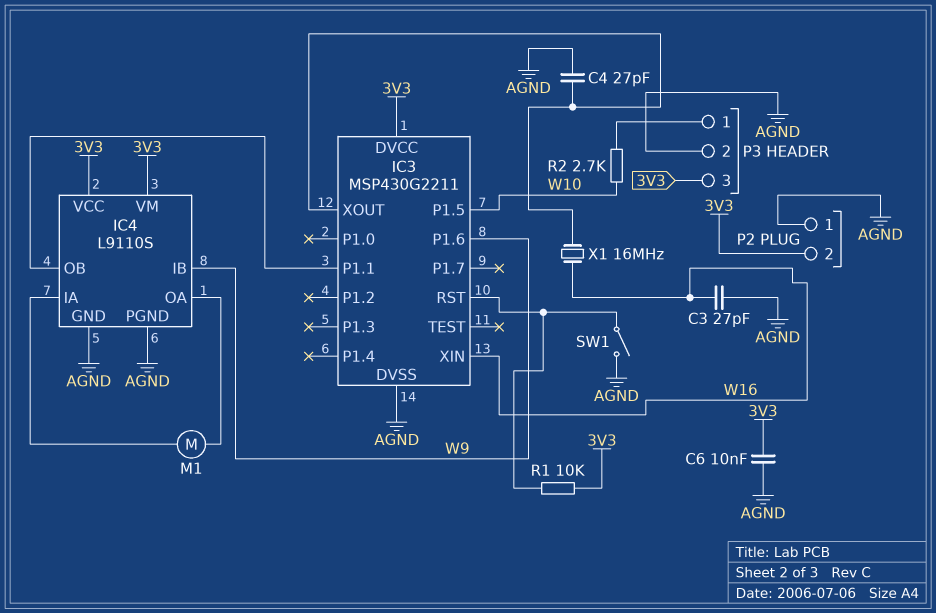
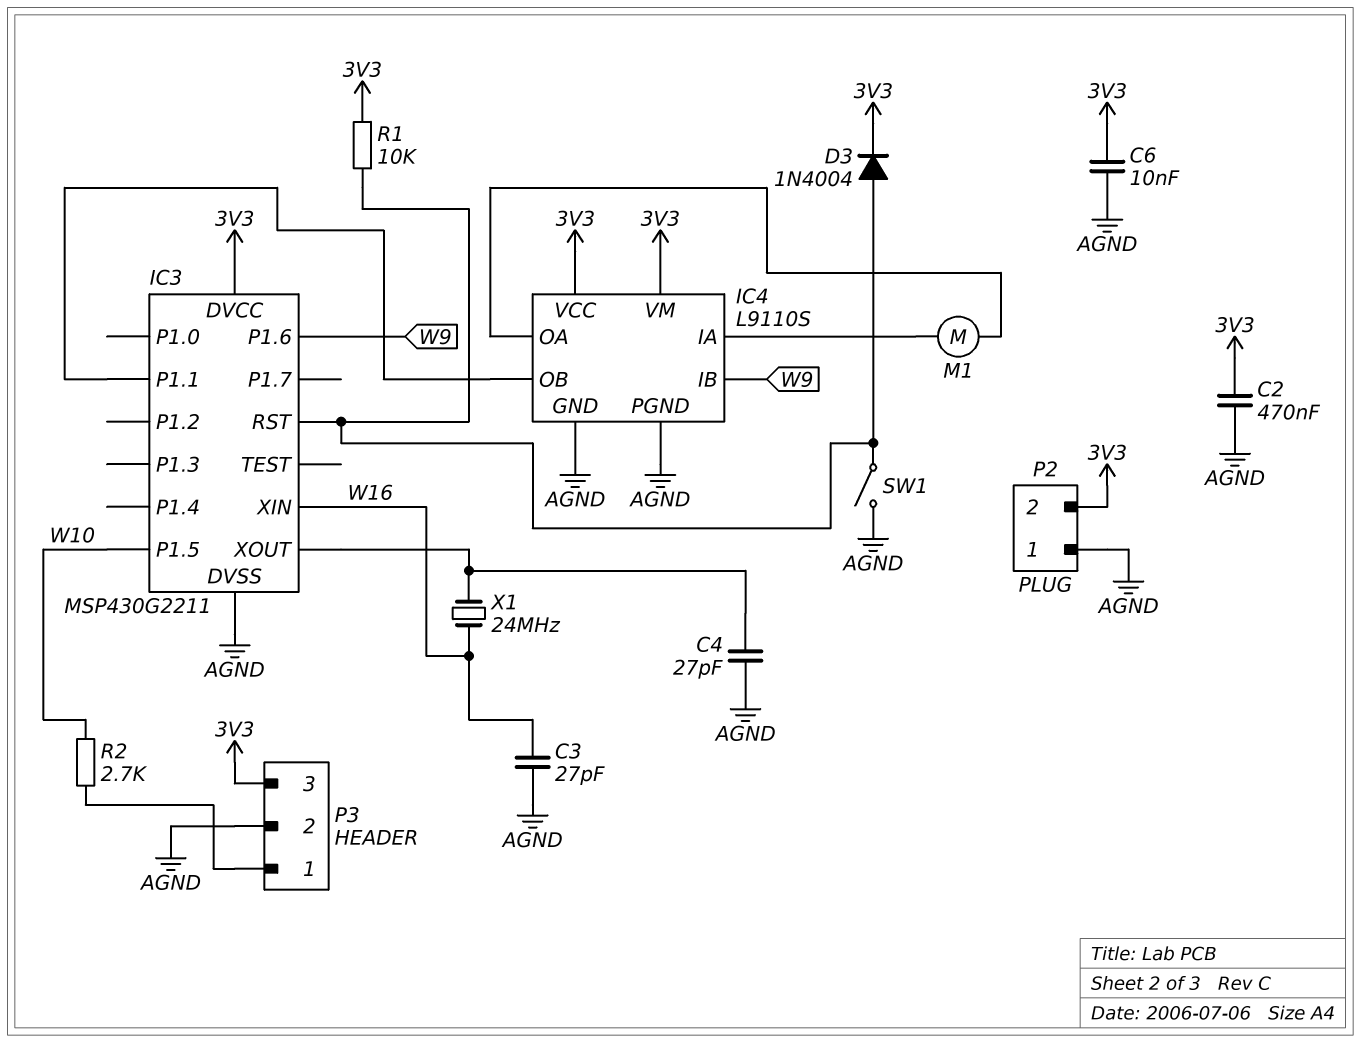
C2: none -> 470nF (3V3, AGND)
D3: none -> diode 1N4004 (A IC3/RST, K 3V3)
X1: 16MHz (IC3/XOUT, W16) -> 24MHz (IC3/XOUT, W16)

